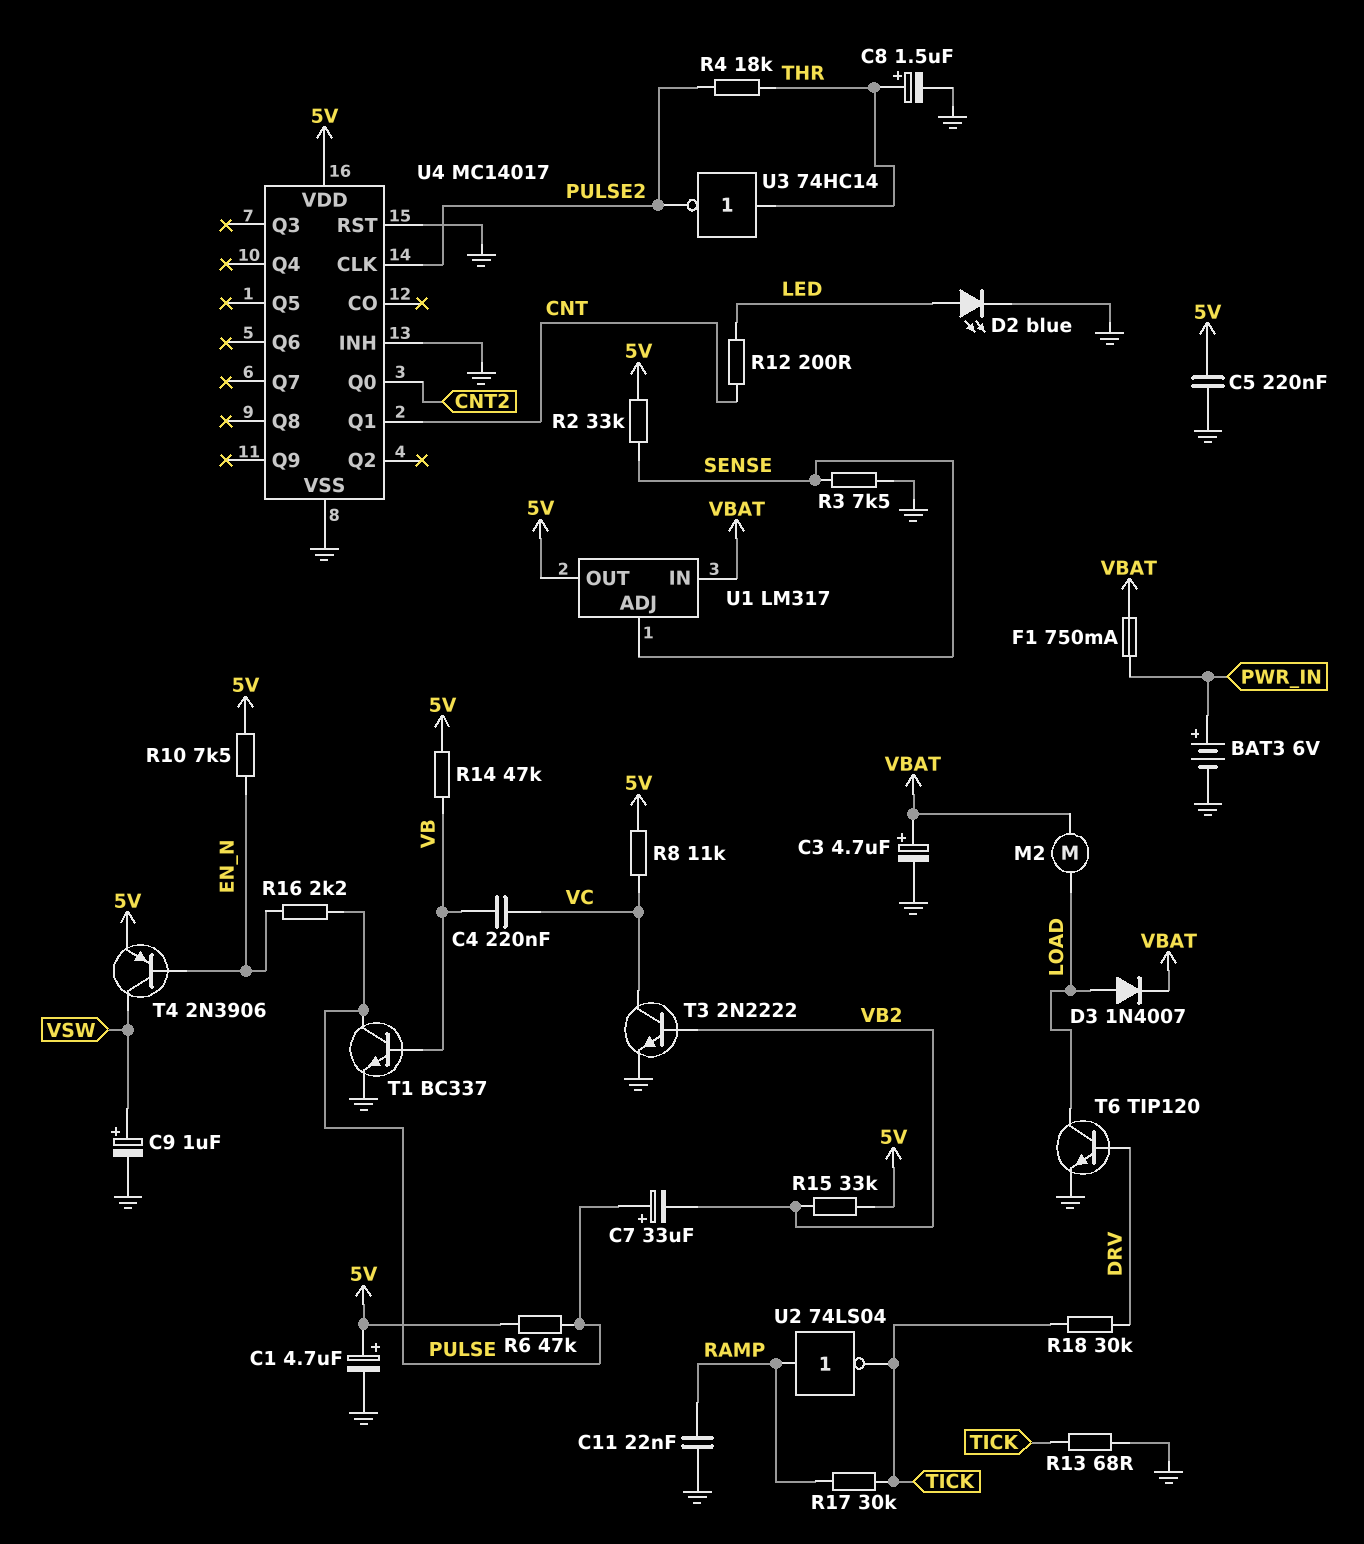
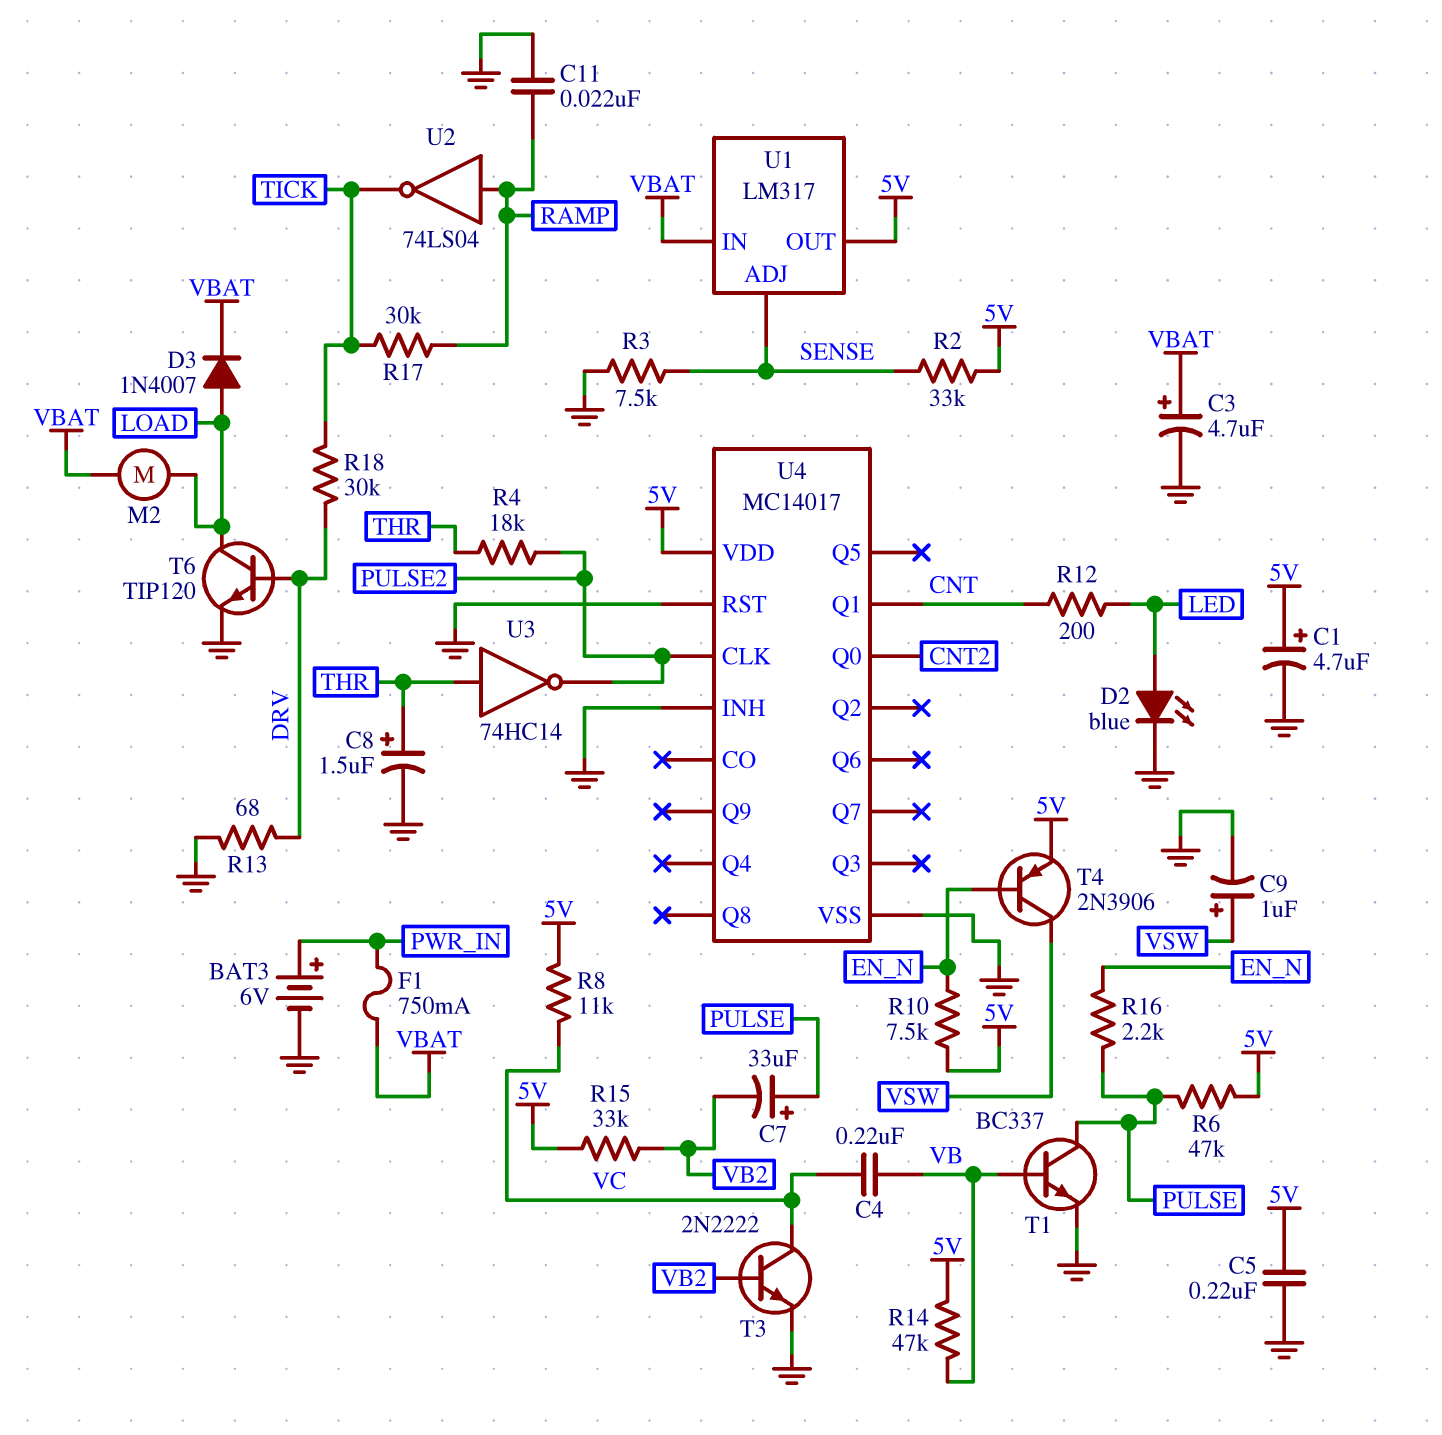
R13: 68 (GND, TICK) -> 68 (DRV, GND)

